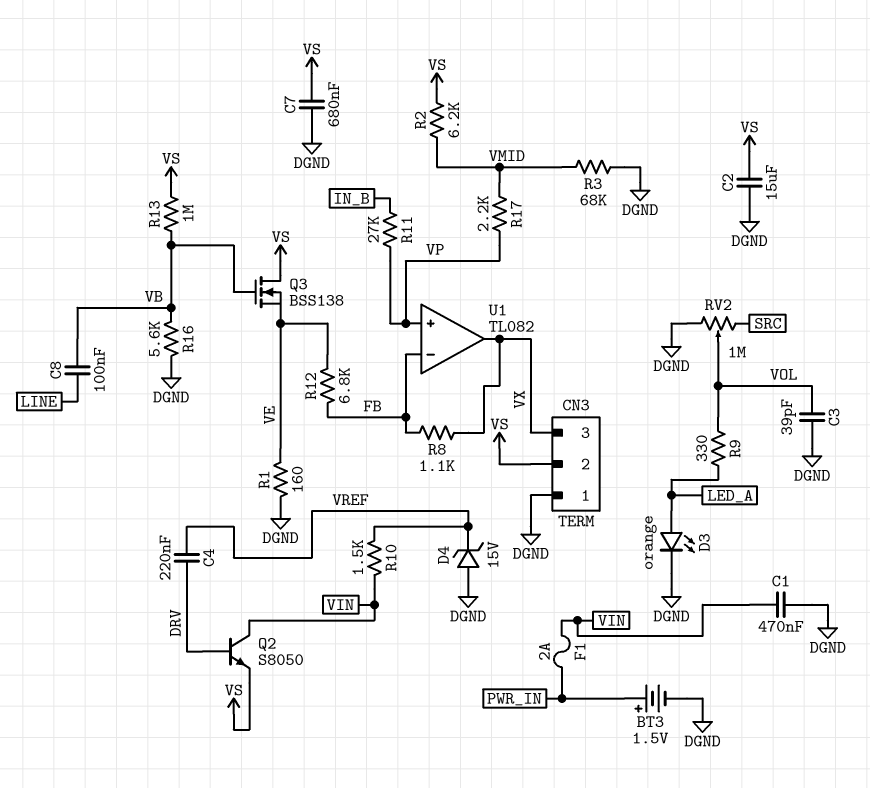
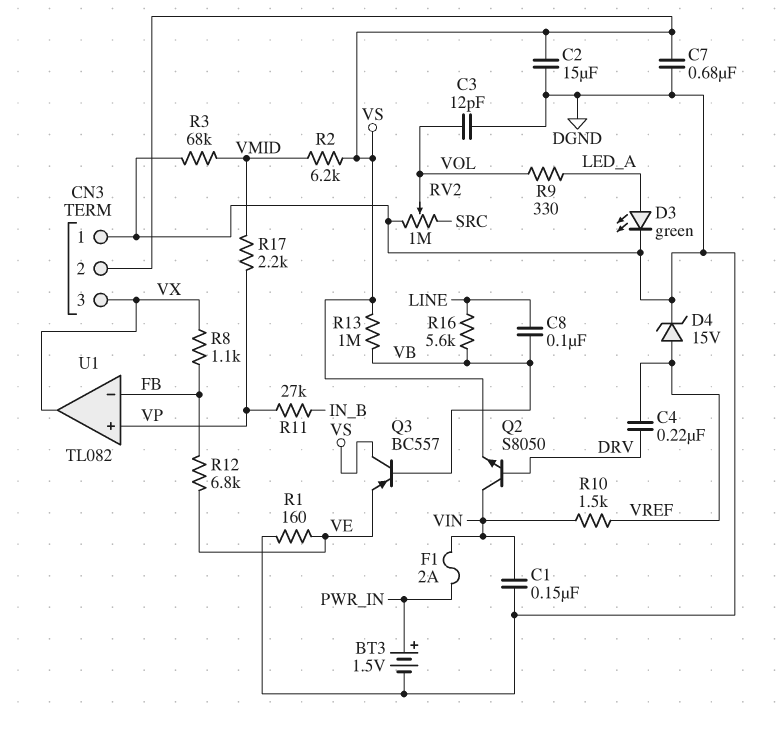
C1: 470nF (DGND, VIN) -> 150nF (DGND, VIN)
C3: 39pF (DGND, VOL) -> 12pF (DGND, VOL)
D3: LED orange (A LED_A, K DGND) -> LED green (A LED_A, K DGND)
D4: zener 15V (A DGND, K VREF) -> zener 15V (A VREF, K DGND)
Q3: NMOS BSS138 (G VB, D VS, S VE) -> PNP BC557 (B VB, C VS, E VE)
R16: 5.6k (DGND, VB) -> 5.6k (LINE, VB)

